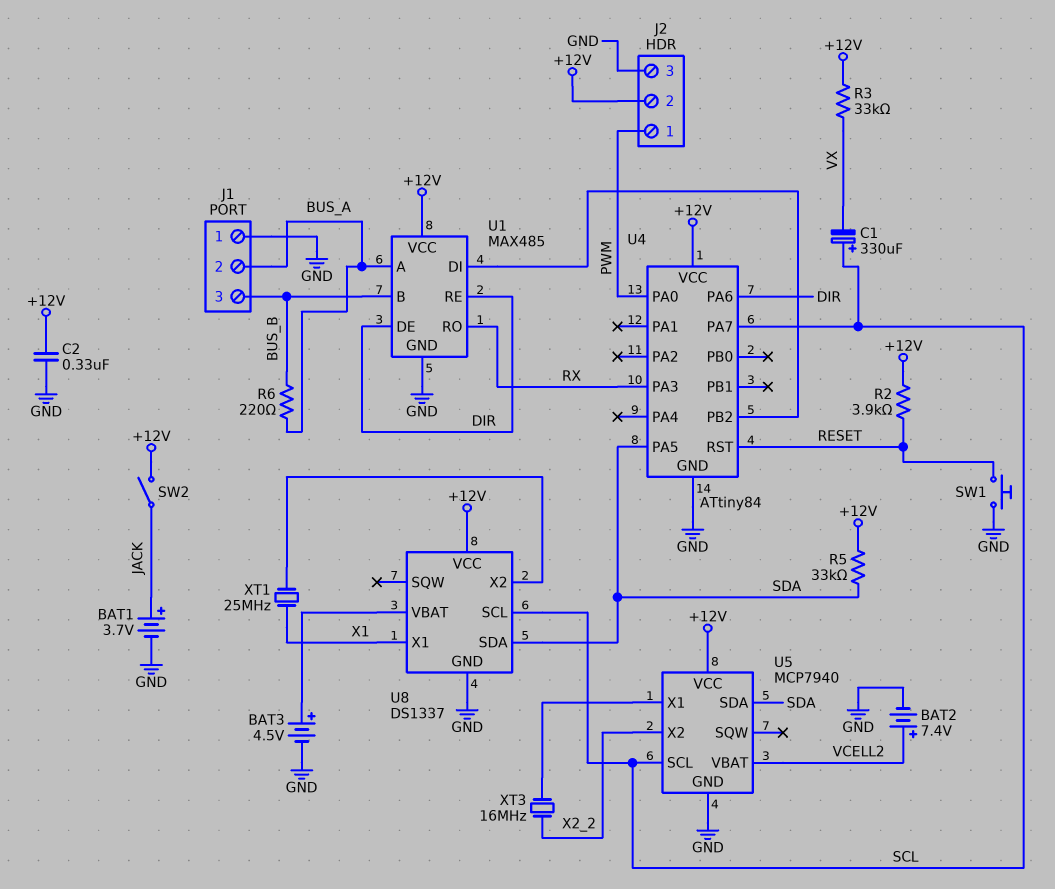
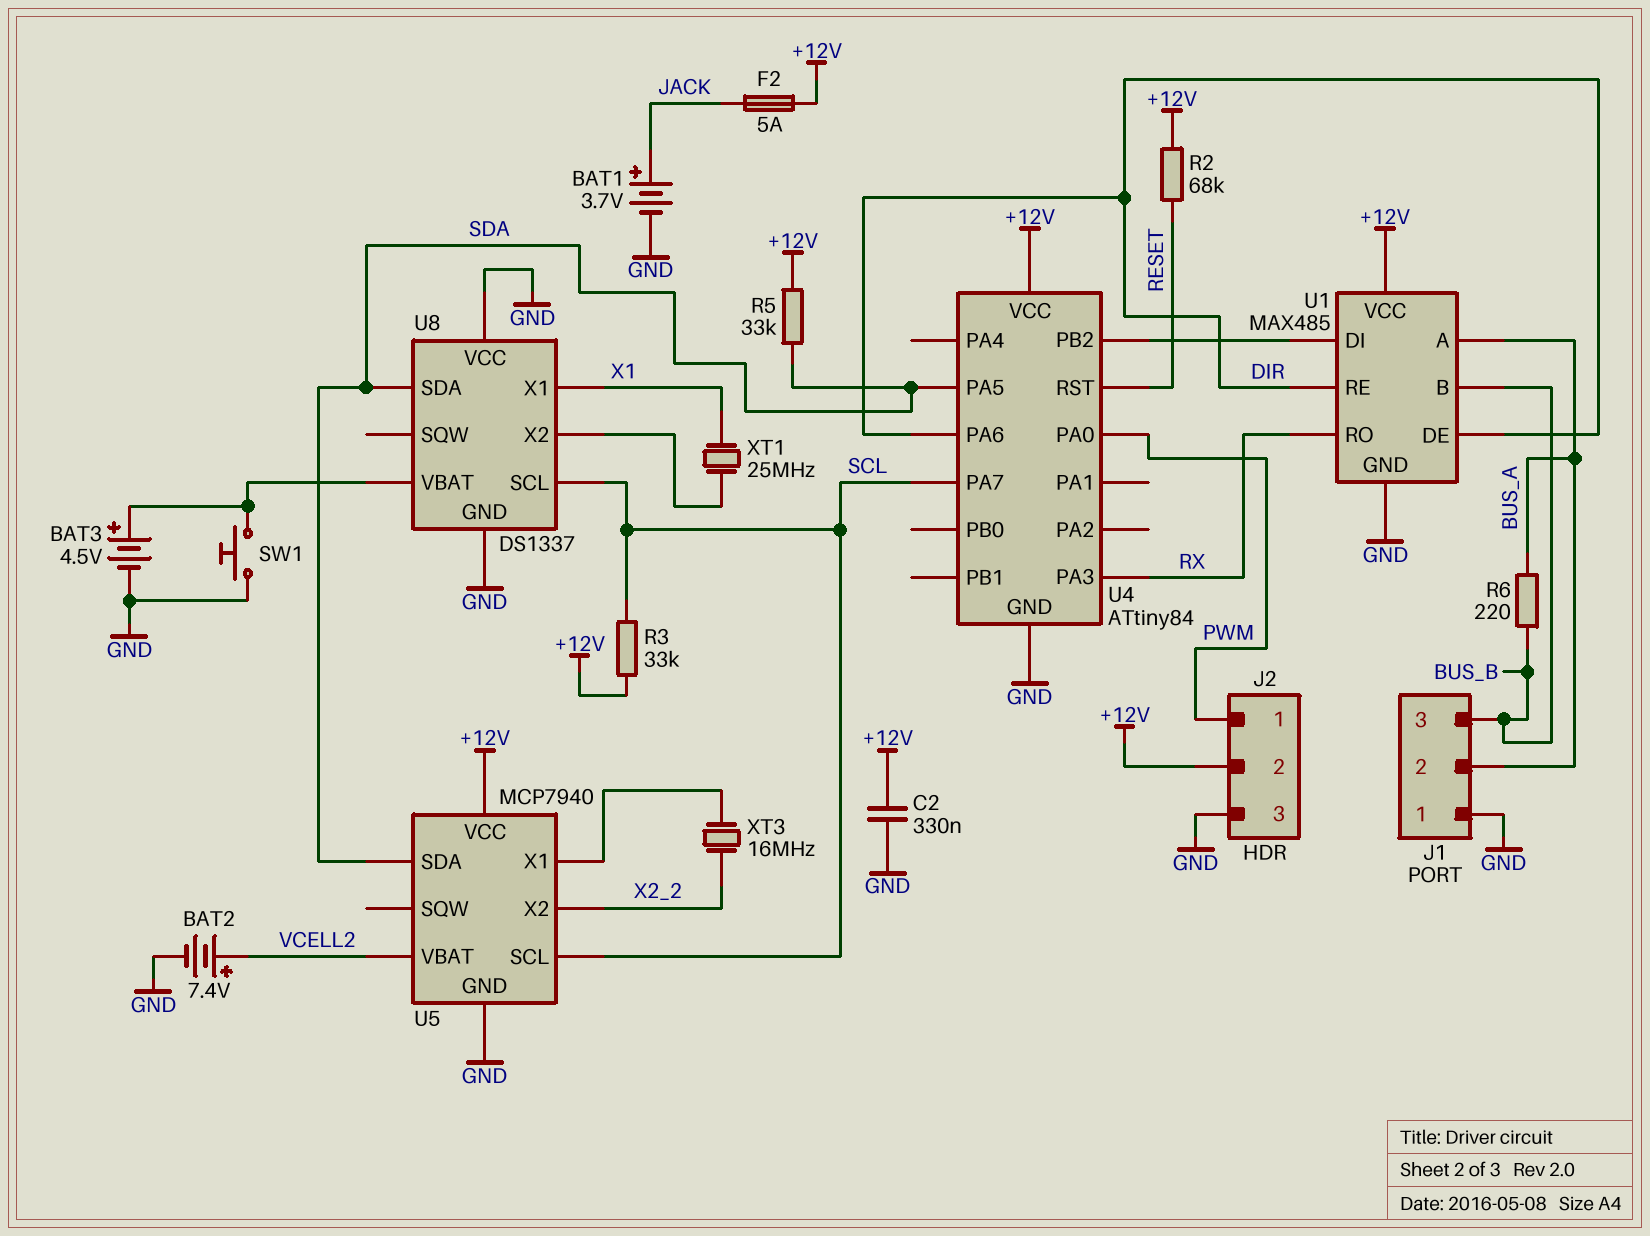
C1: 330uF (plus SCL, minus VX) -> none
F2: none -> 5A (+12V, JACK)
R2: 3.9k (+12V, RESET) -> 68k (+12V, RESET)
R3: 33k (+12V, VX) -> 33k (+12V, SCL)
SW1: button (GND, RESET) -> button (GND, U8/VBAT)
SW2: switch (+12V, JACK) -> none
U8 pin VCC: +12V -> GND

